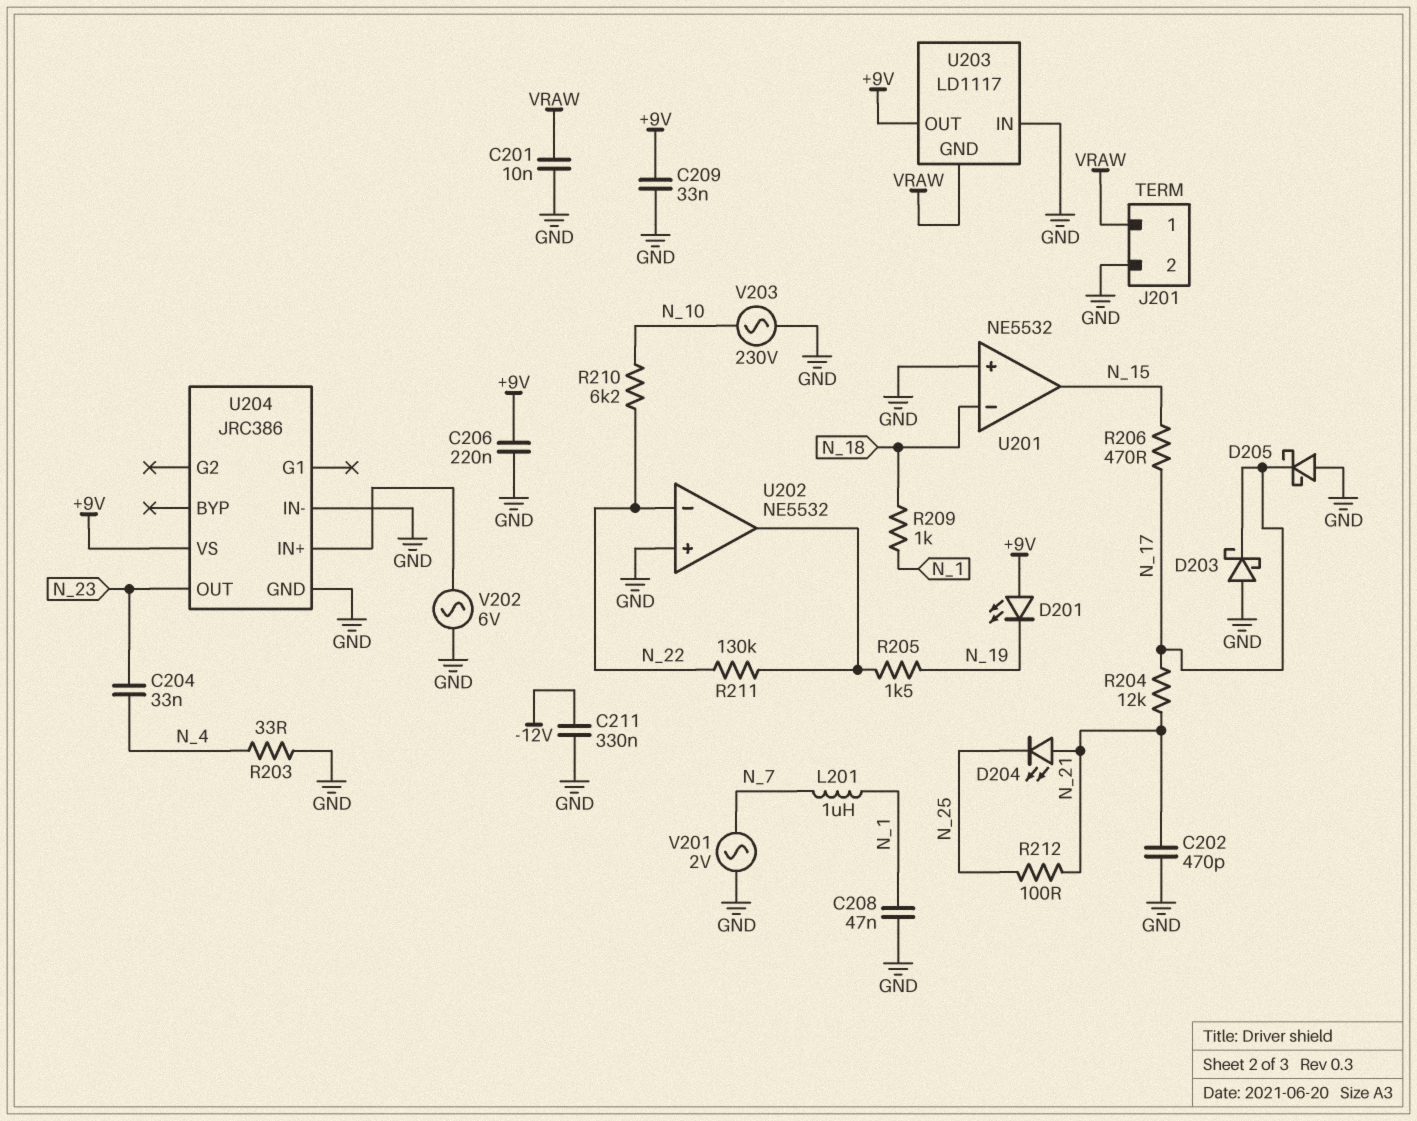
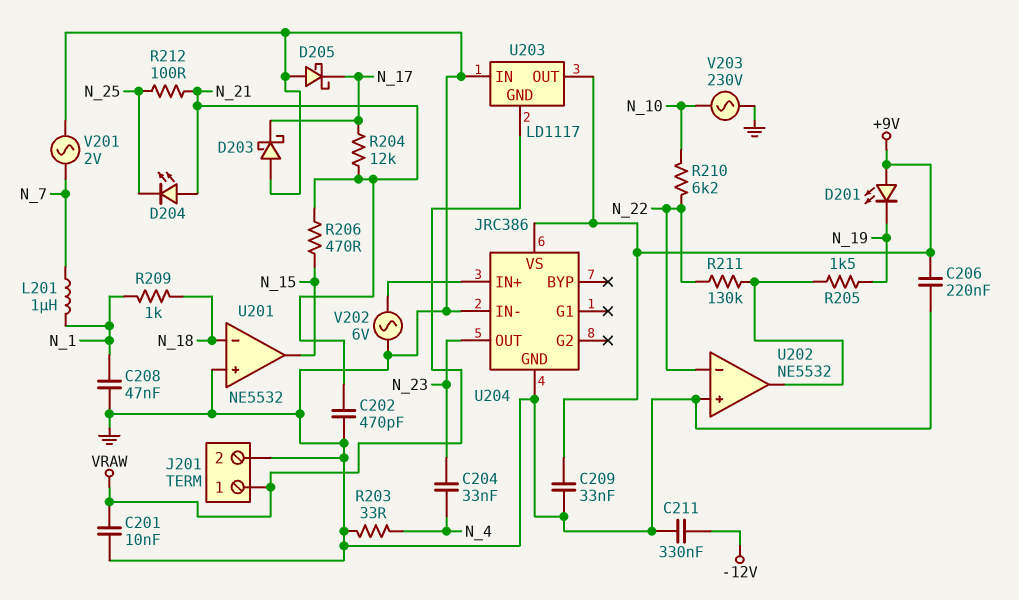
R206: 470 (N_15, N_17) -> 470 (N_15, N_21)

